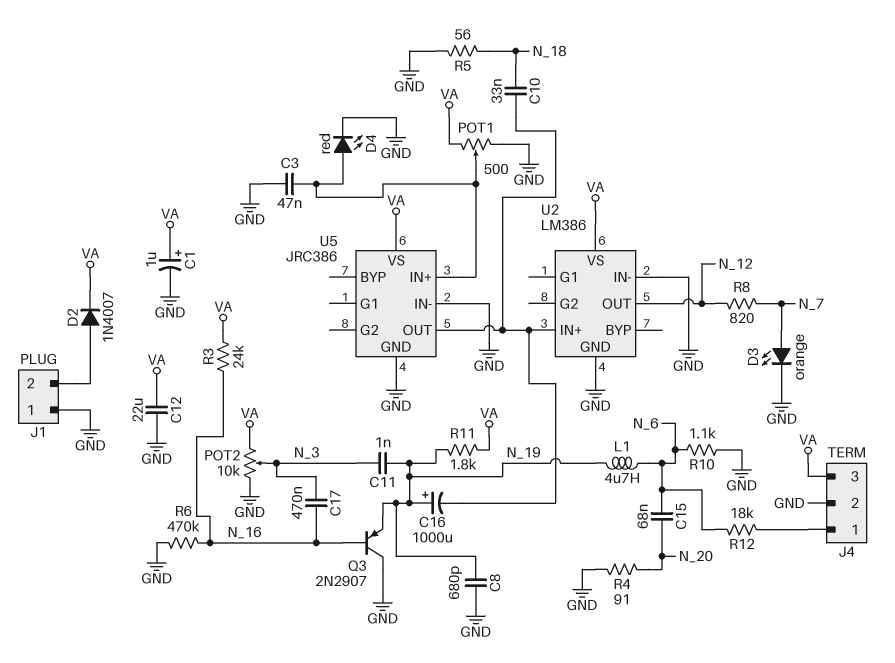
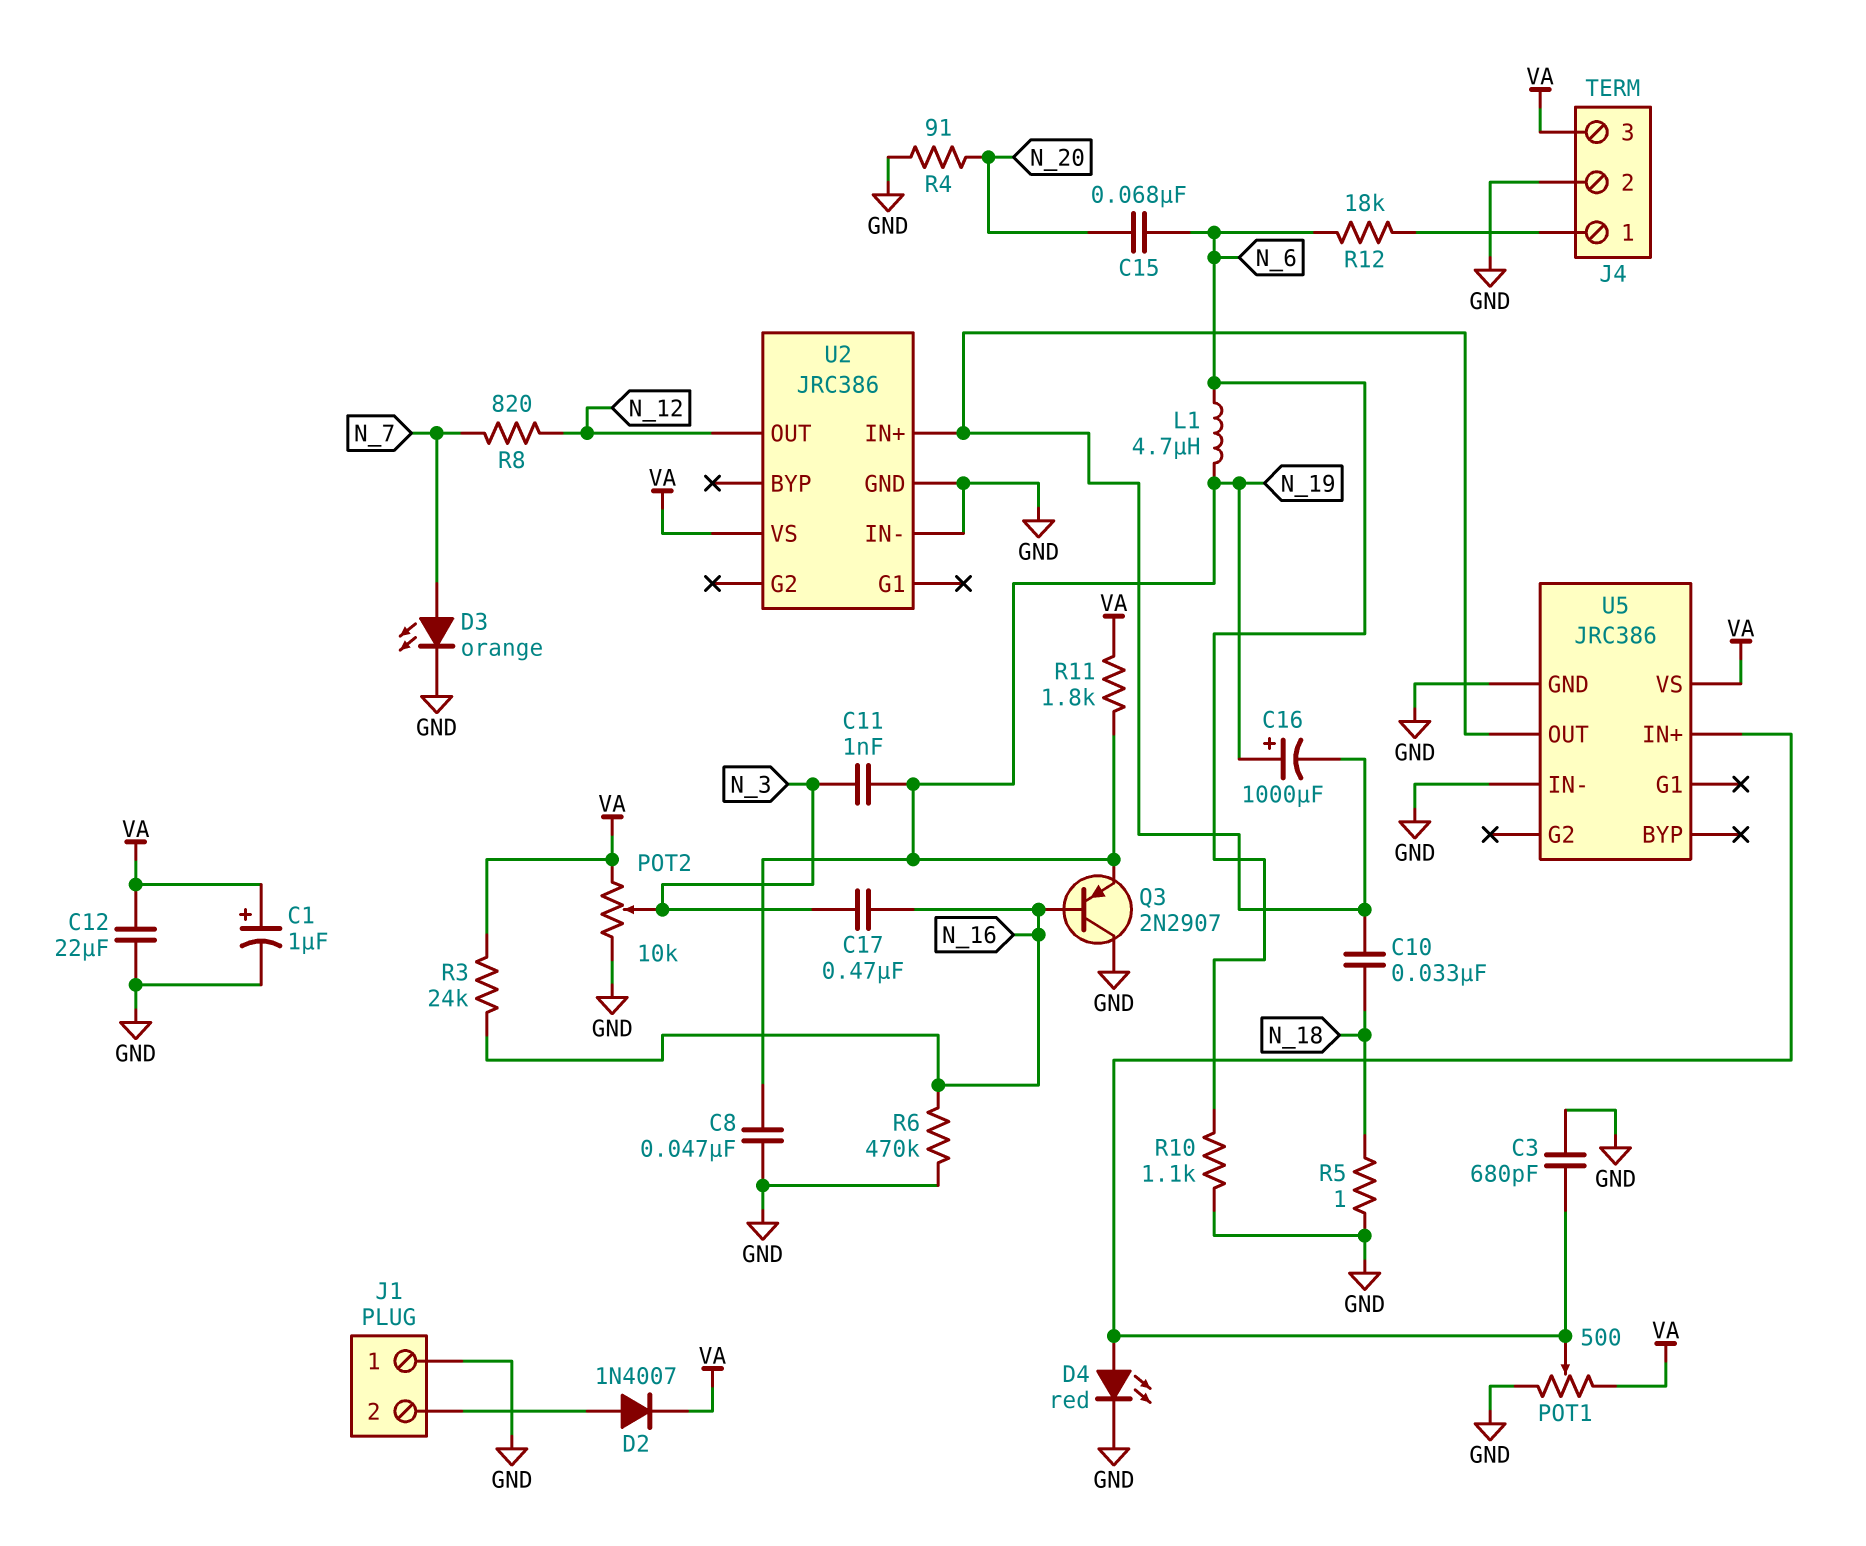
C3: 47nF (GND, U5/IN+) -> 680pF (GND, U5/IN+)
C8: 680pF (GND, N_19) -> 47nF (GND, N_19)
R5: 56 (GND, N_18) -> 1 (GND, N_18)
U2: LM386 -> JRC386

